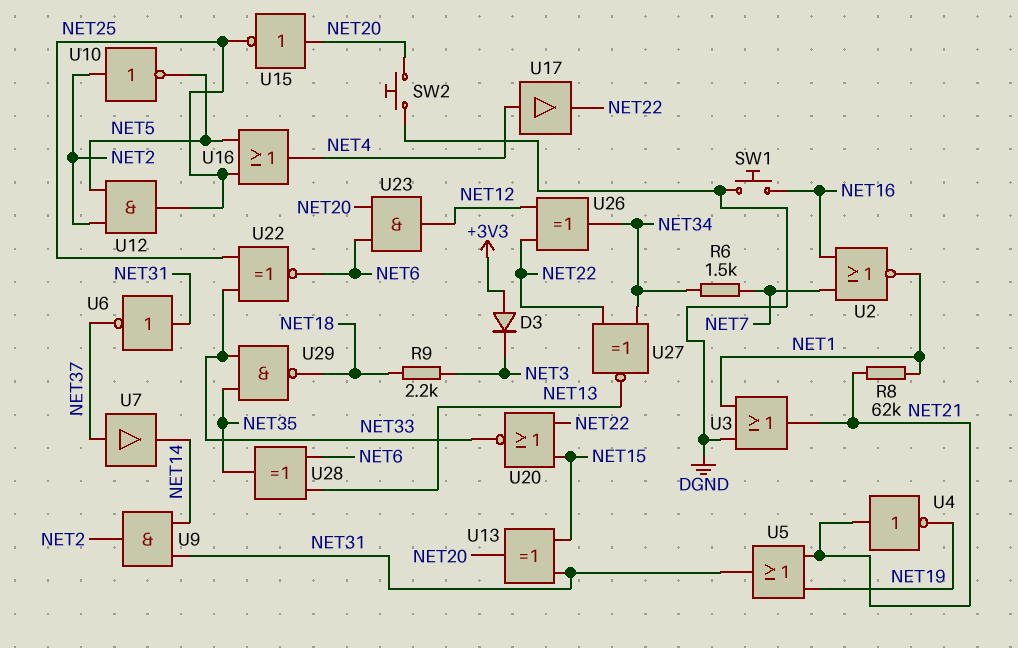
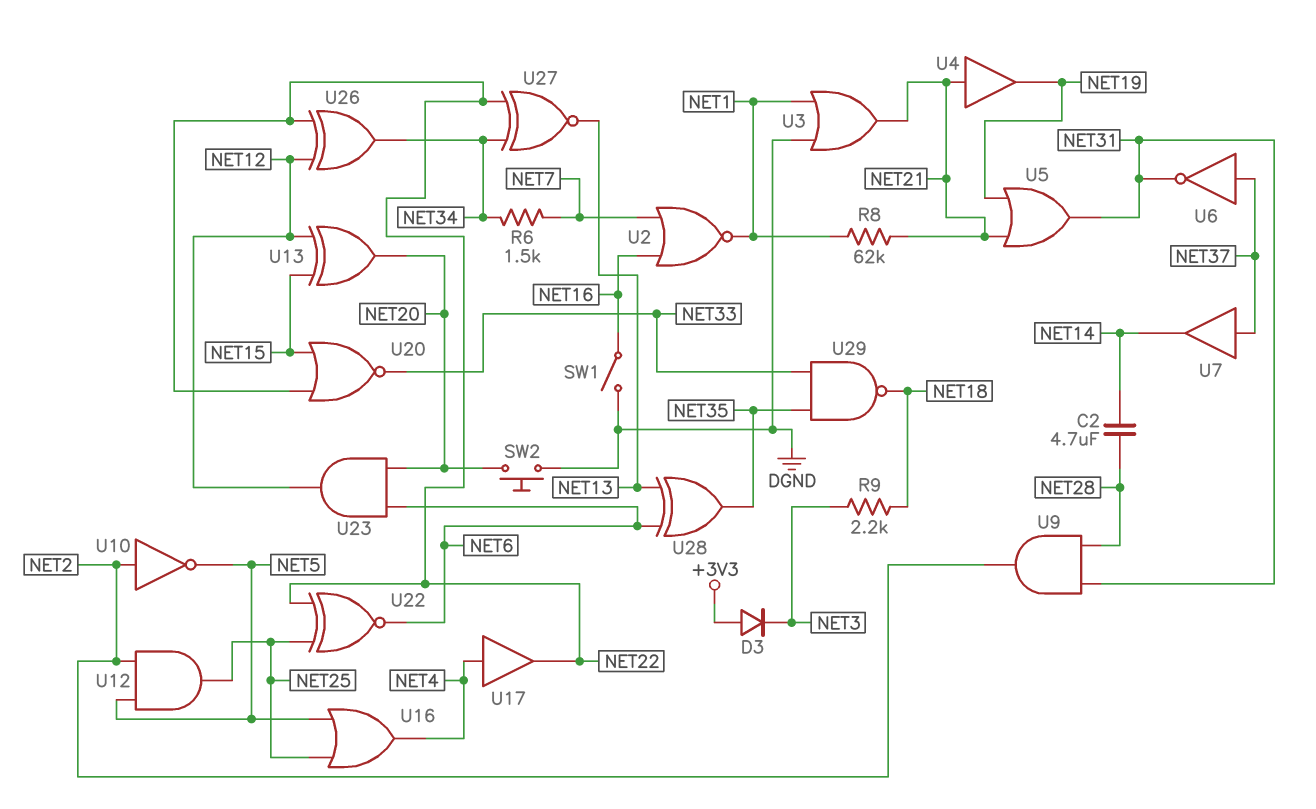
C2: none -> 4.7uF (NET14, NET28)
SW1: button (DGND, NET16) -> switch (DGND, NET16)
U4: NOT (in NET21, out NET19) -> buffer (in NET21, out NET19)
U6: NOT (in NET31, out NET37) -> NOT (in NET37, out NET31)
U9: AND (in NET14, in NET31, out NET2) -> AND (in NET28, in NET31, out NET2)
U13: XOR (in NET15, in NET31, out NET20) -> XOR (in NET12, in NET15, out NET20)
U15: NOT (in NET20, out NET25) -> none
U22: XNOR (in NET25, in NET33, out NET6) -> XNOR (in NET22, in NET25, out NET6)

